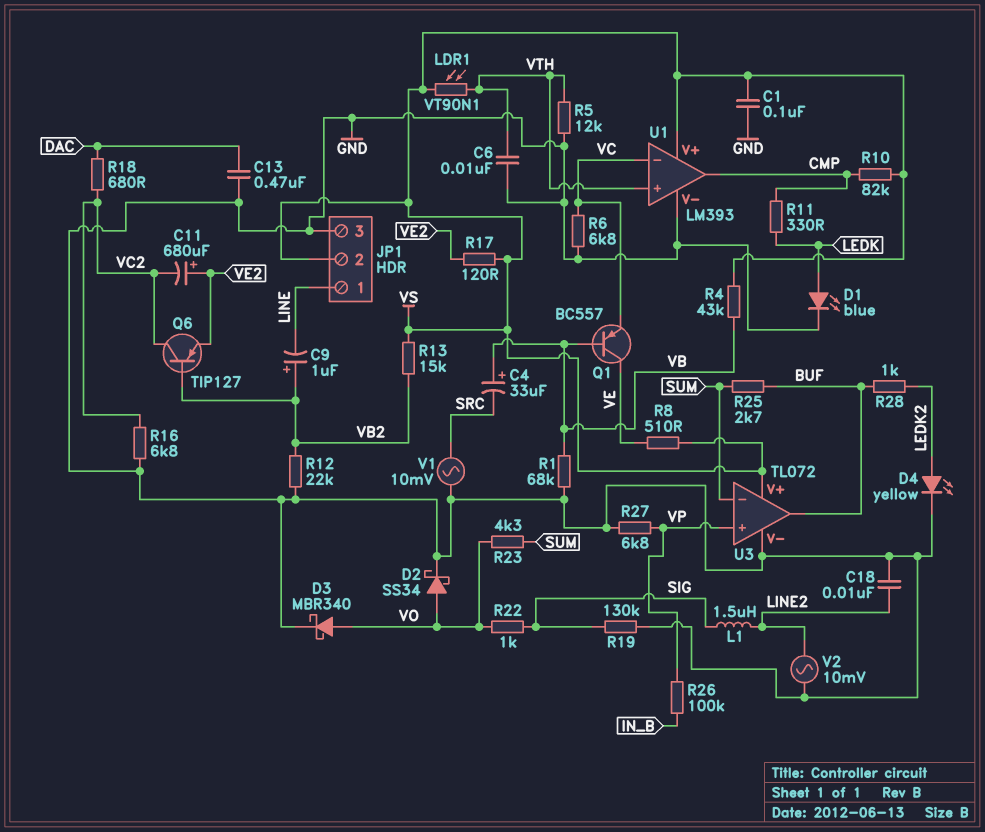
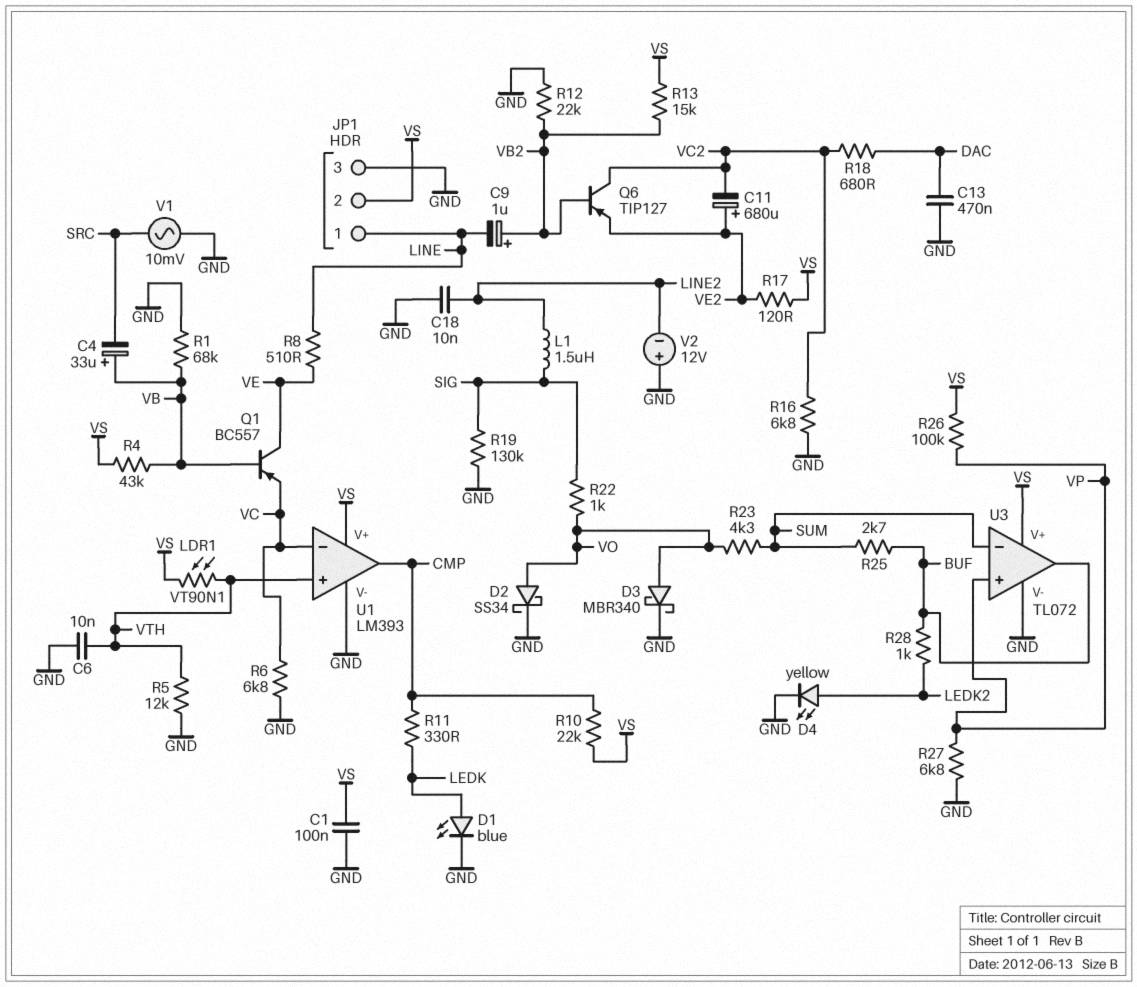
R8: 510 (VE, VS) -> 510 (LINE, VE)
R10: 82k (CMP, VS) -> 22k (CMP, VS)
R26: 100k (IN_B, VP) -> 100k (VP, VS)
V2: AC 10mV (GND, LINE2) -> 12V (plus GND, minus LINE2)

